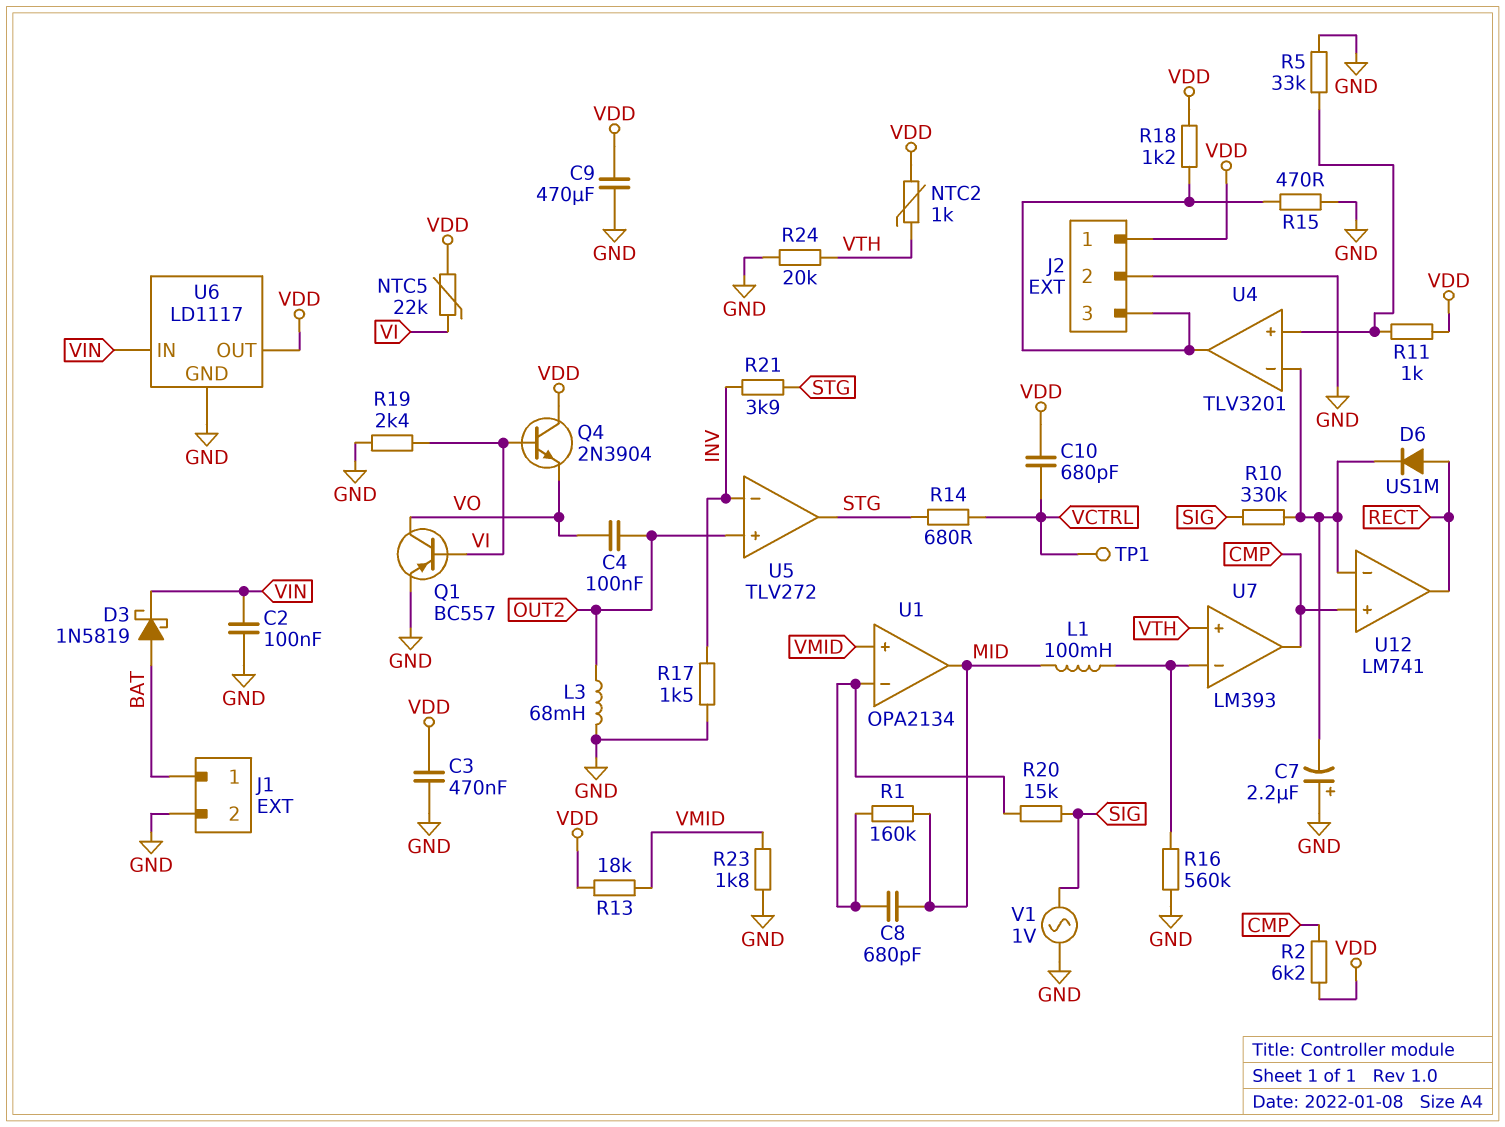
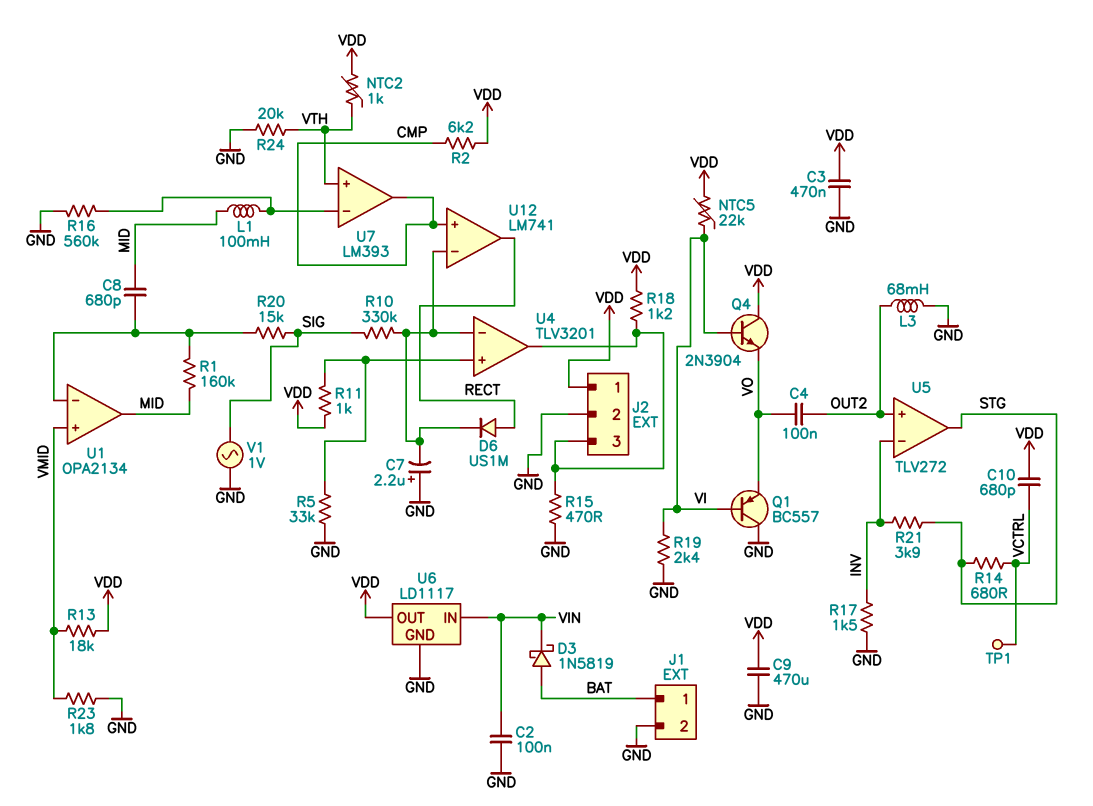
Q1: PNP BC557 (B VI, C VO, E GND) -> PNP BC557 (B VI, C GND, E VO)

